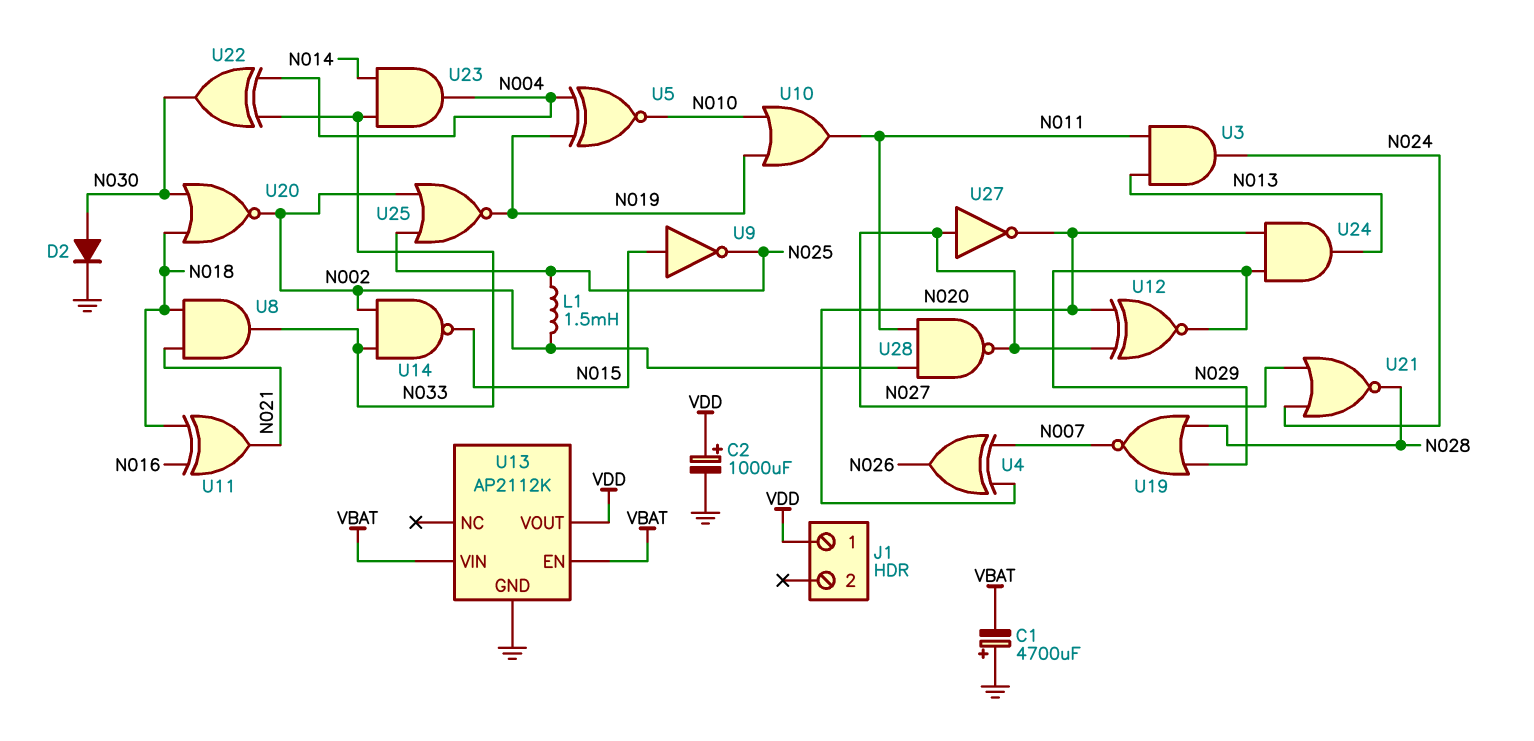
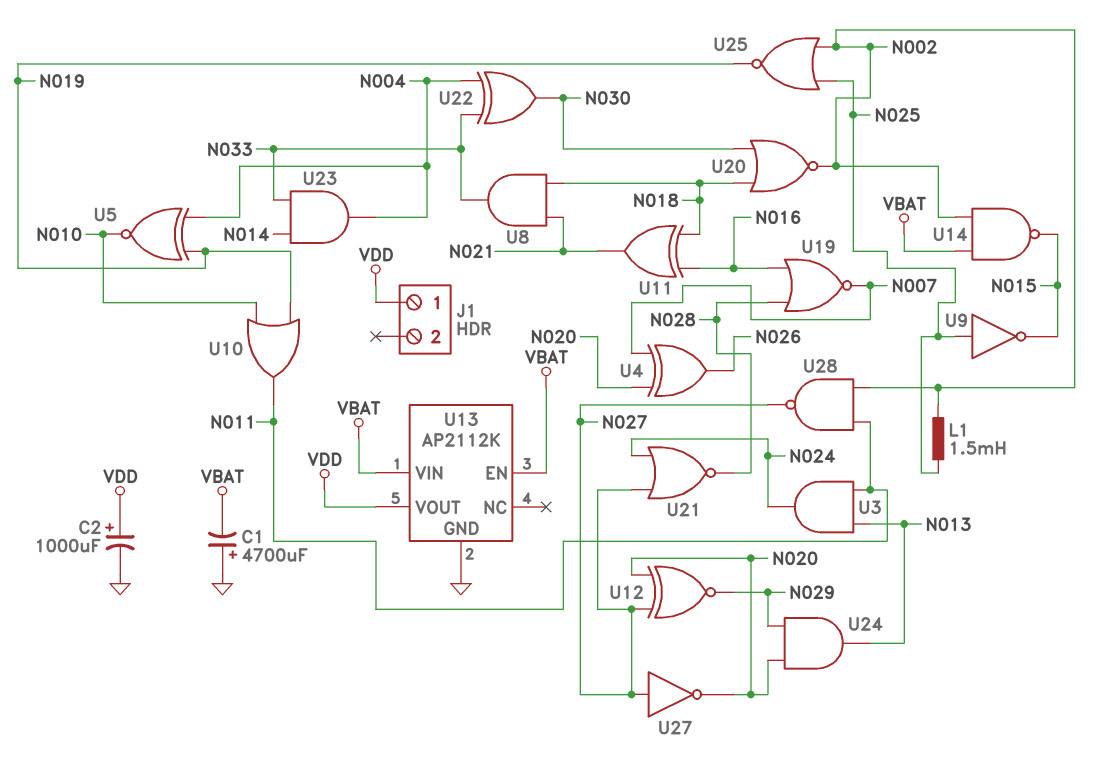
D2: diode (A N030, K GND) -> none
U9: NOT (in N015, out N025) -> NOT (in N025, out N015)
U14: NAND (in N002, in N033, out N015) -> NAND (in N002, in VBAT, out N015)
U19: NOR (in N028, in N029, out N007) -> NOR (in N016, in N028, out N007)

